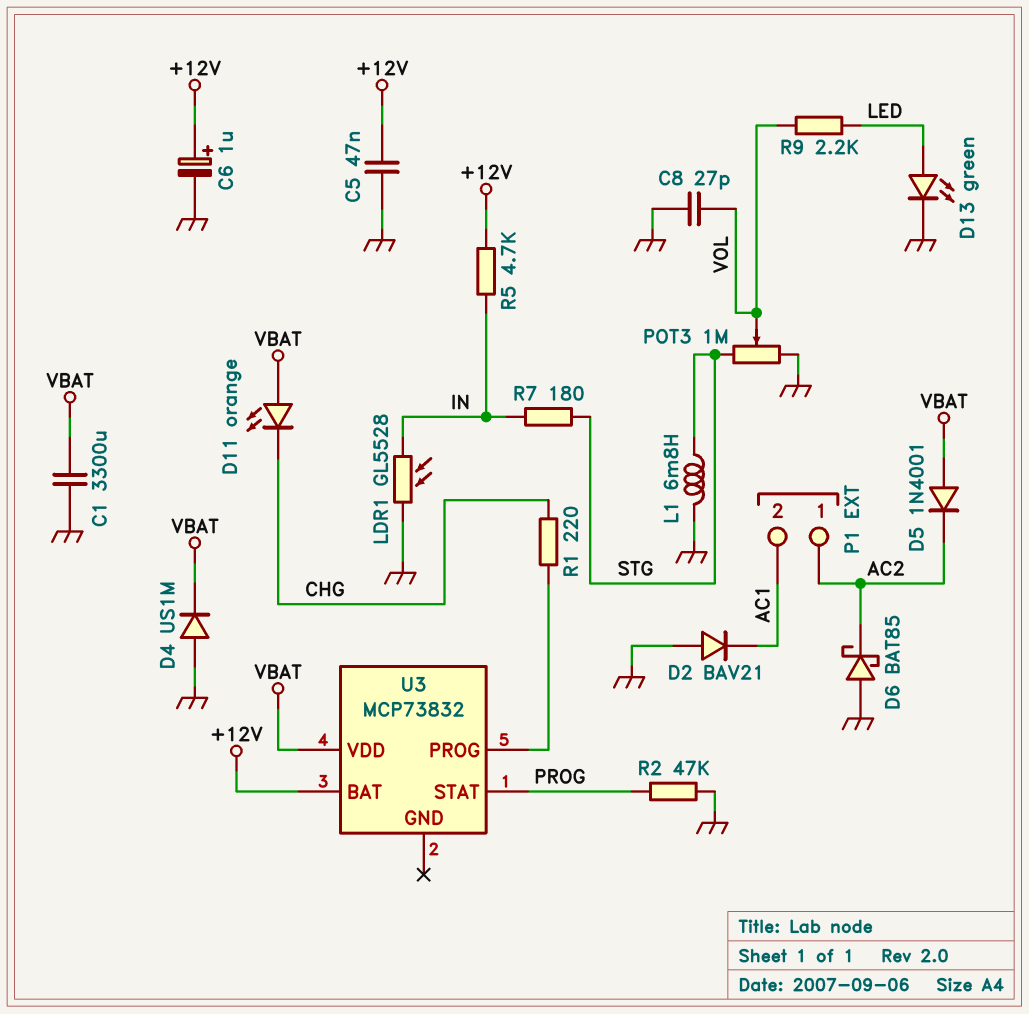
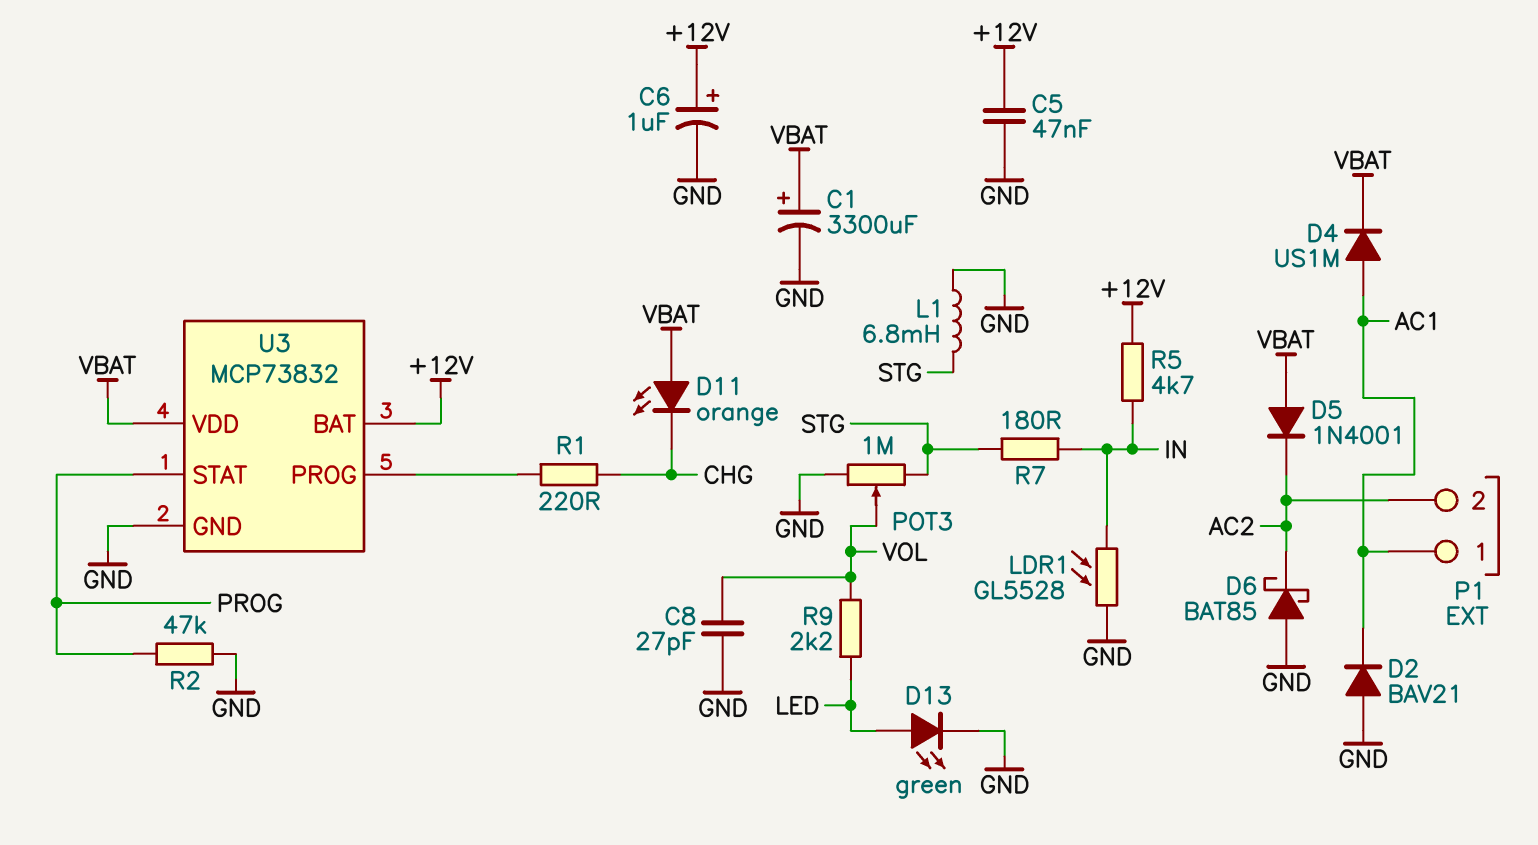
C1: 3300uF (GND, VBAT) -> 3300uF (plus VBAT, minus GND)
D4: diode US1M (A GND, K VBAT) -> diode US1M (A AC1, K VBAT)
P1 pin 1: AC2 -> AC1
P1 pin 2: AC1 -> AC2
U3 pin GND: none -> GND

